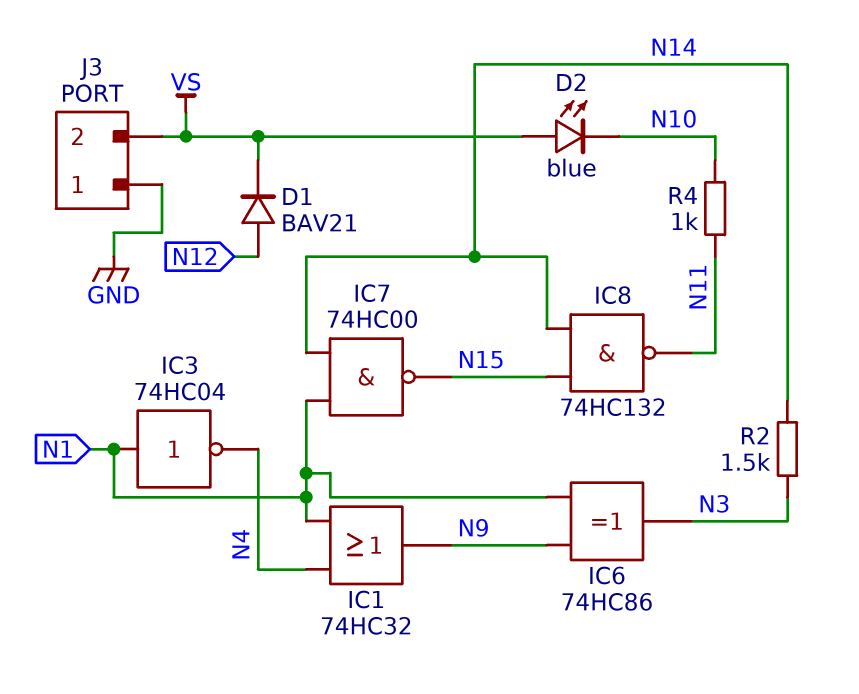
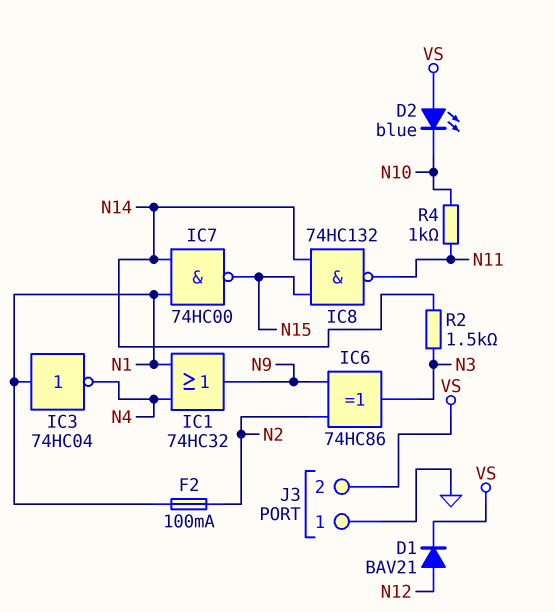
F2: none -> 100mA (N1, N2)
IC6: XOR 74HC86 (in N1, in N9, out N3) -> XOR 74HC86 (in N2, in N9, out N3)

